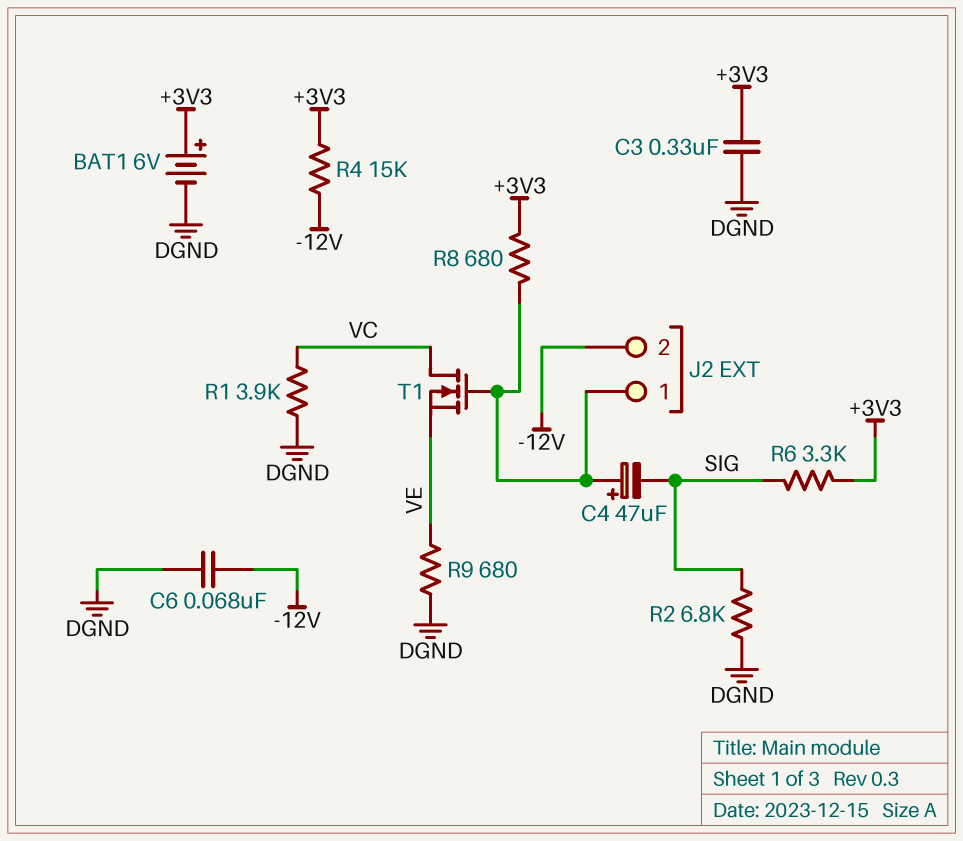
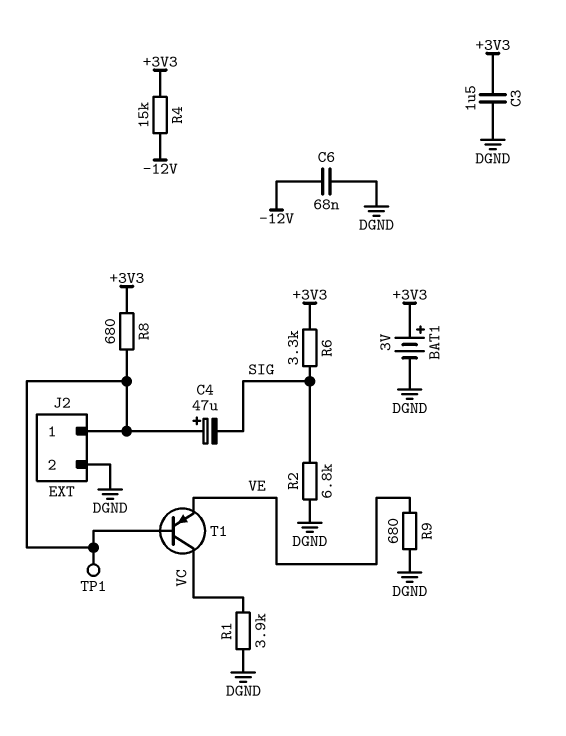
BAT1: 6V (plus +3V3, minus DGND) -> 3V (plus +3V3, minus DGND)
C3: 330nF (+3V3, DGND) -> 1.5uF (+3V3, DGND)
J2 pin 2: -12V -> DGND
T1: NMOS (G J2/1, D VC, S VE) -> PNP (B J2/1, C VC, E VE)
TP1: none -> test point (J2/1)

